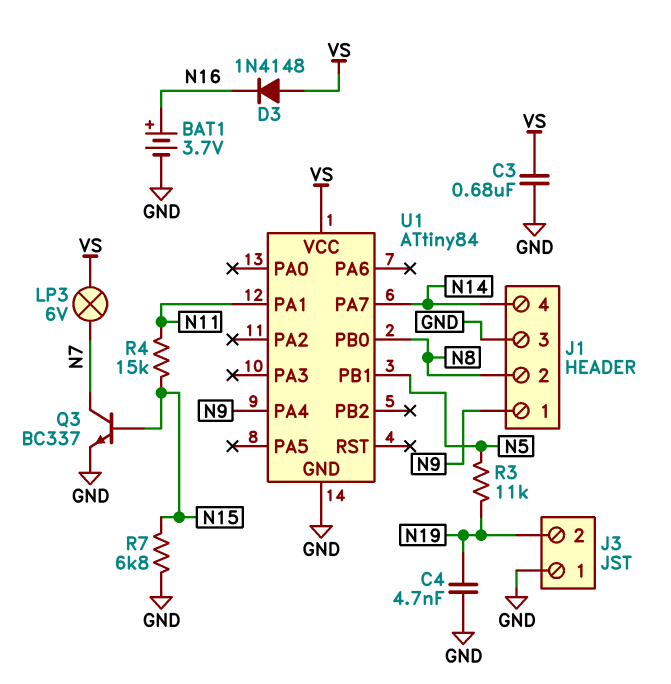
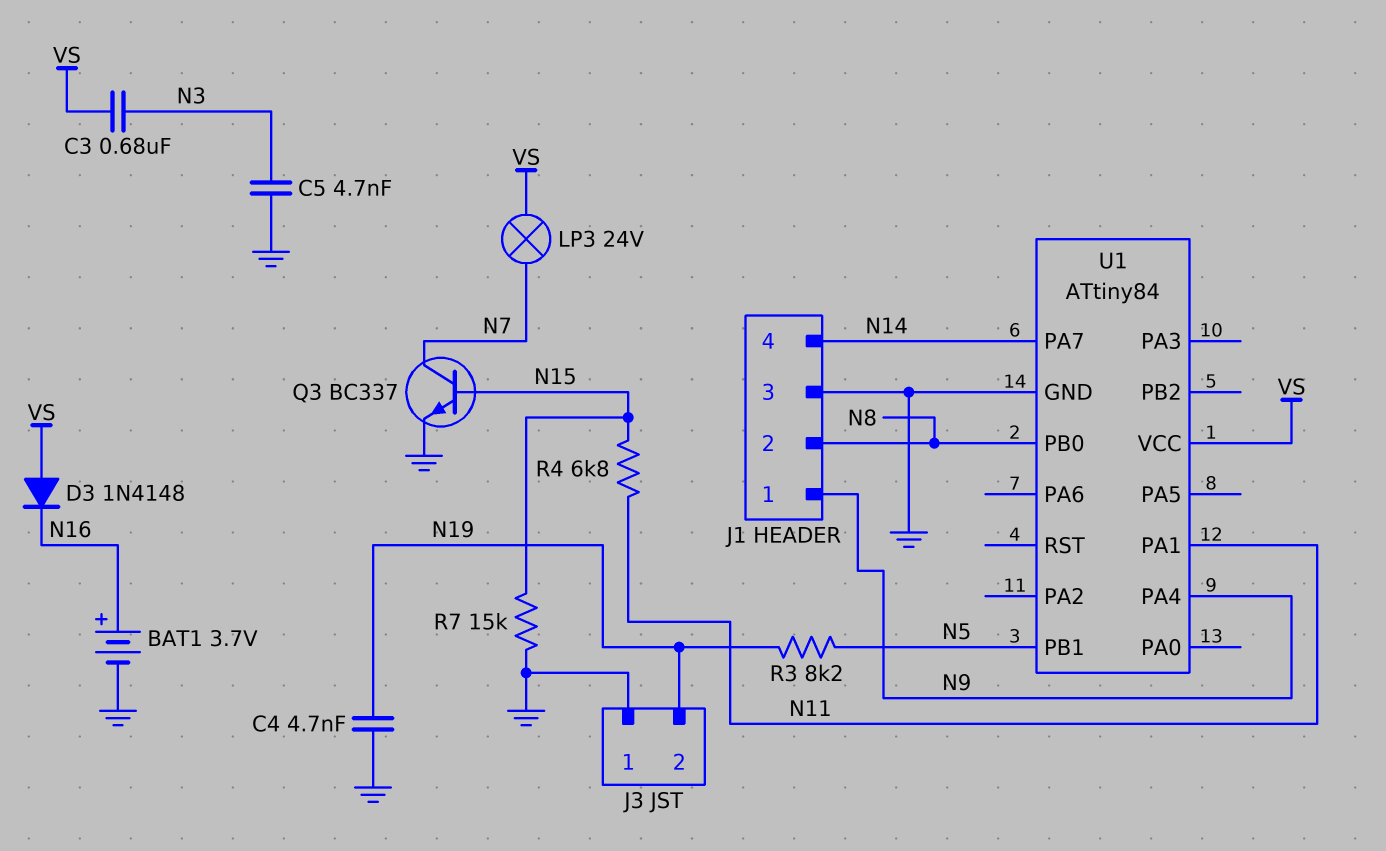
C3: 680nF (GND, VS) -> 680nF (N3, VS)
C5: none -> 4.7nF (GND, N3)
LP3: lamp 6V (N7, VS) -> lamp 24V (N7, VS)
R3: 11k (N5, N19) -> 8.2k (N5, N19)
R4: 15k (N11, N15) -> 6.8k (N11, N15)
R7: 6.8k (GND, N15) -> 15k (GND, N15)

